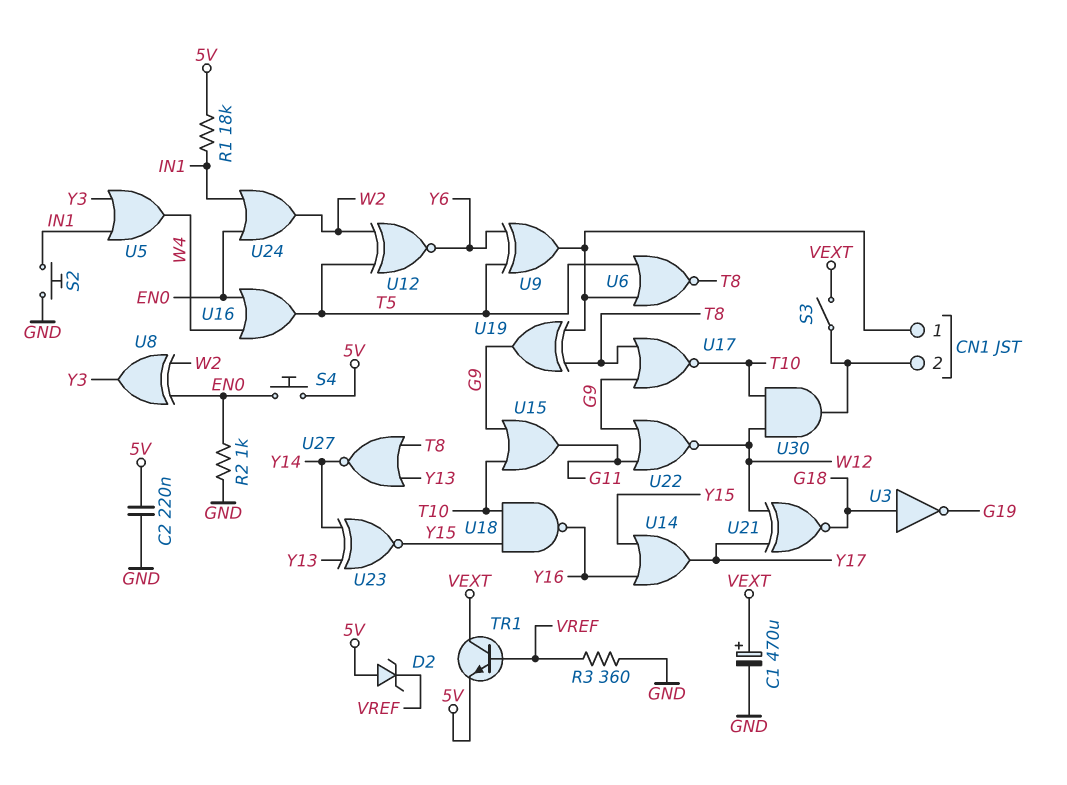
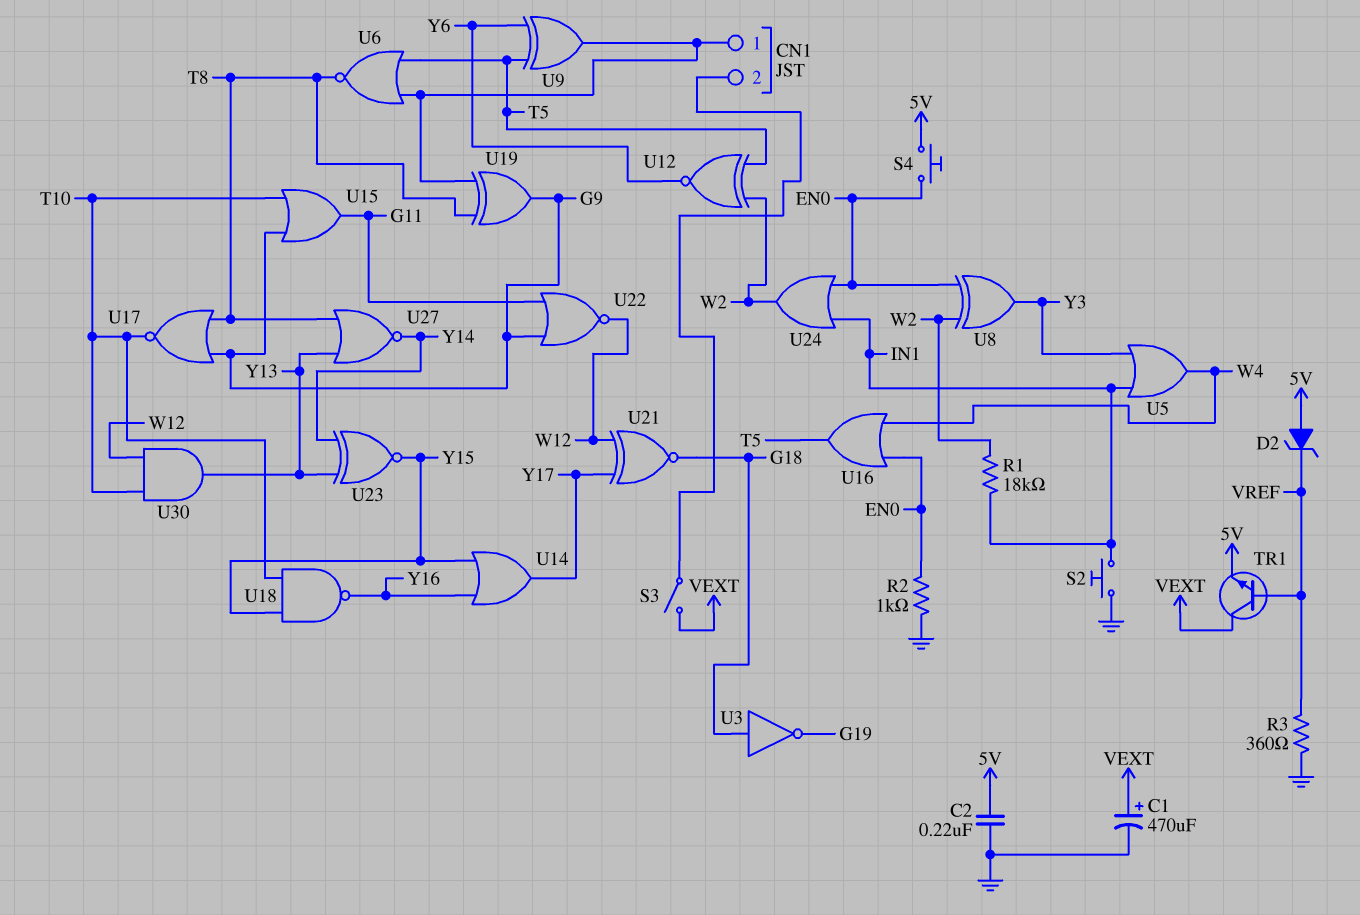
R1: 18k (5V, IN1) -> 18k (IN1, W2)
U30: AND (in T10, in W12, out CN1/2) -> AND (in T10, in W12, out Y13)

